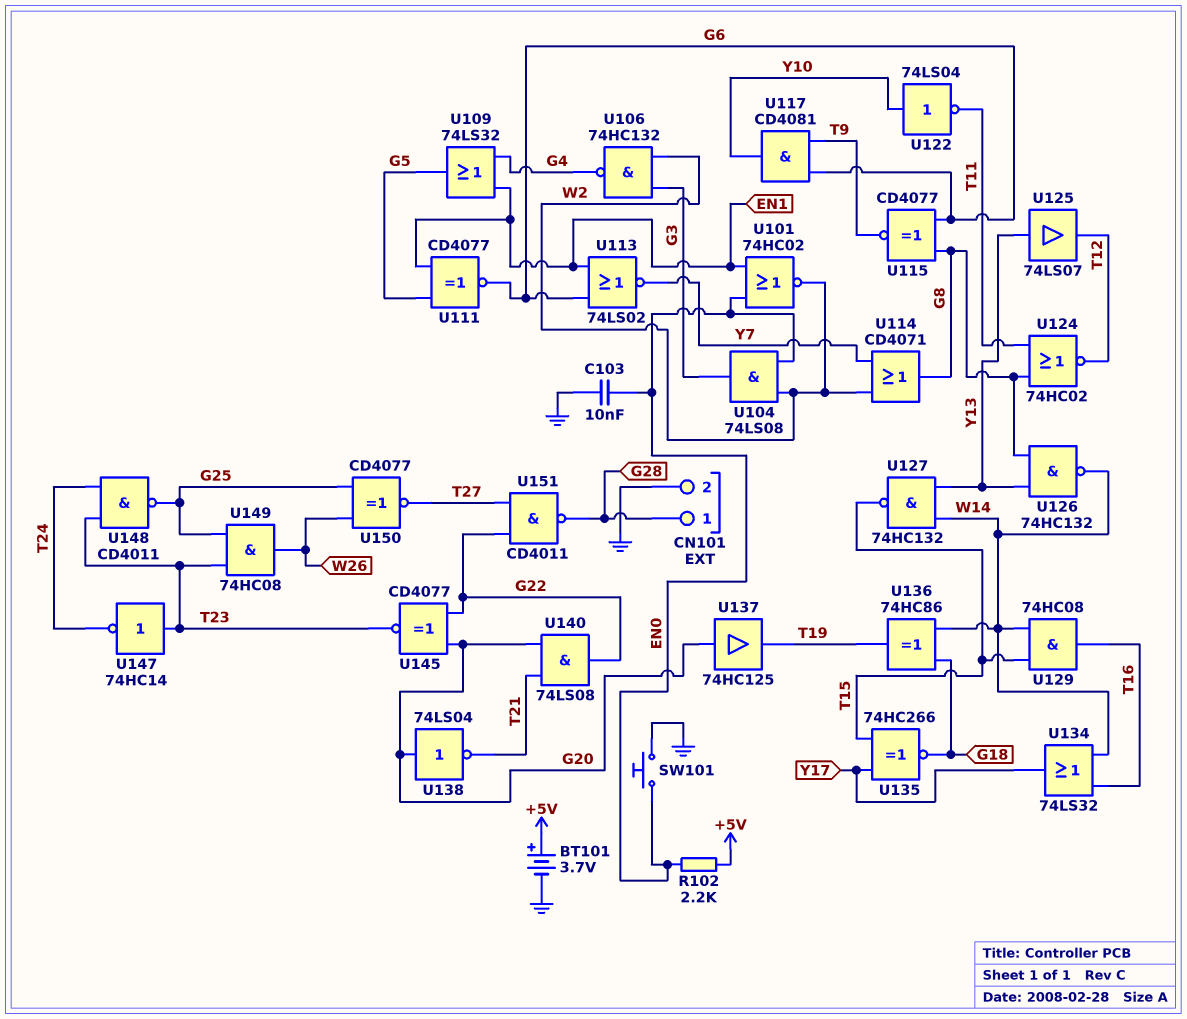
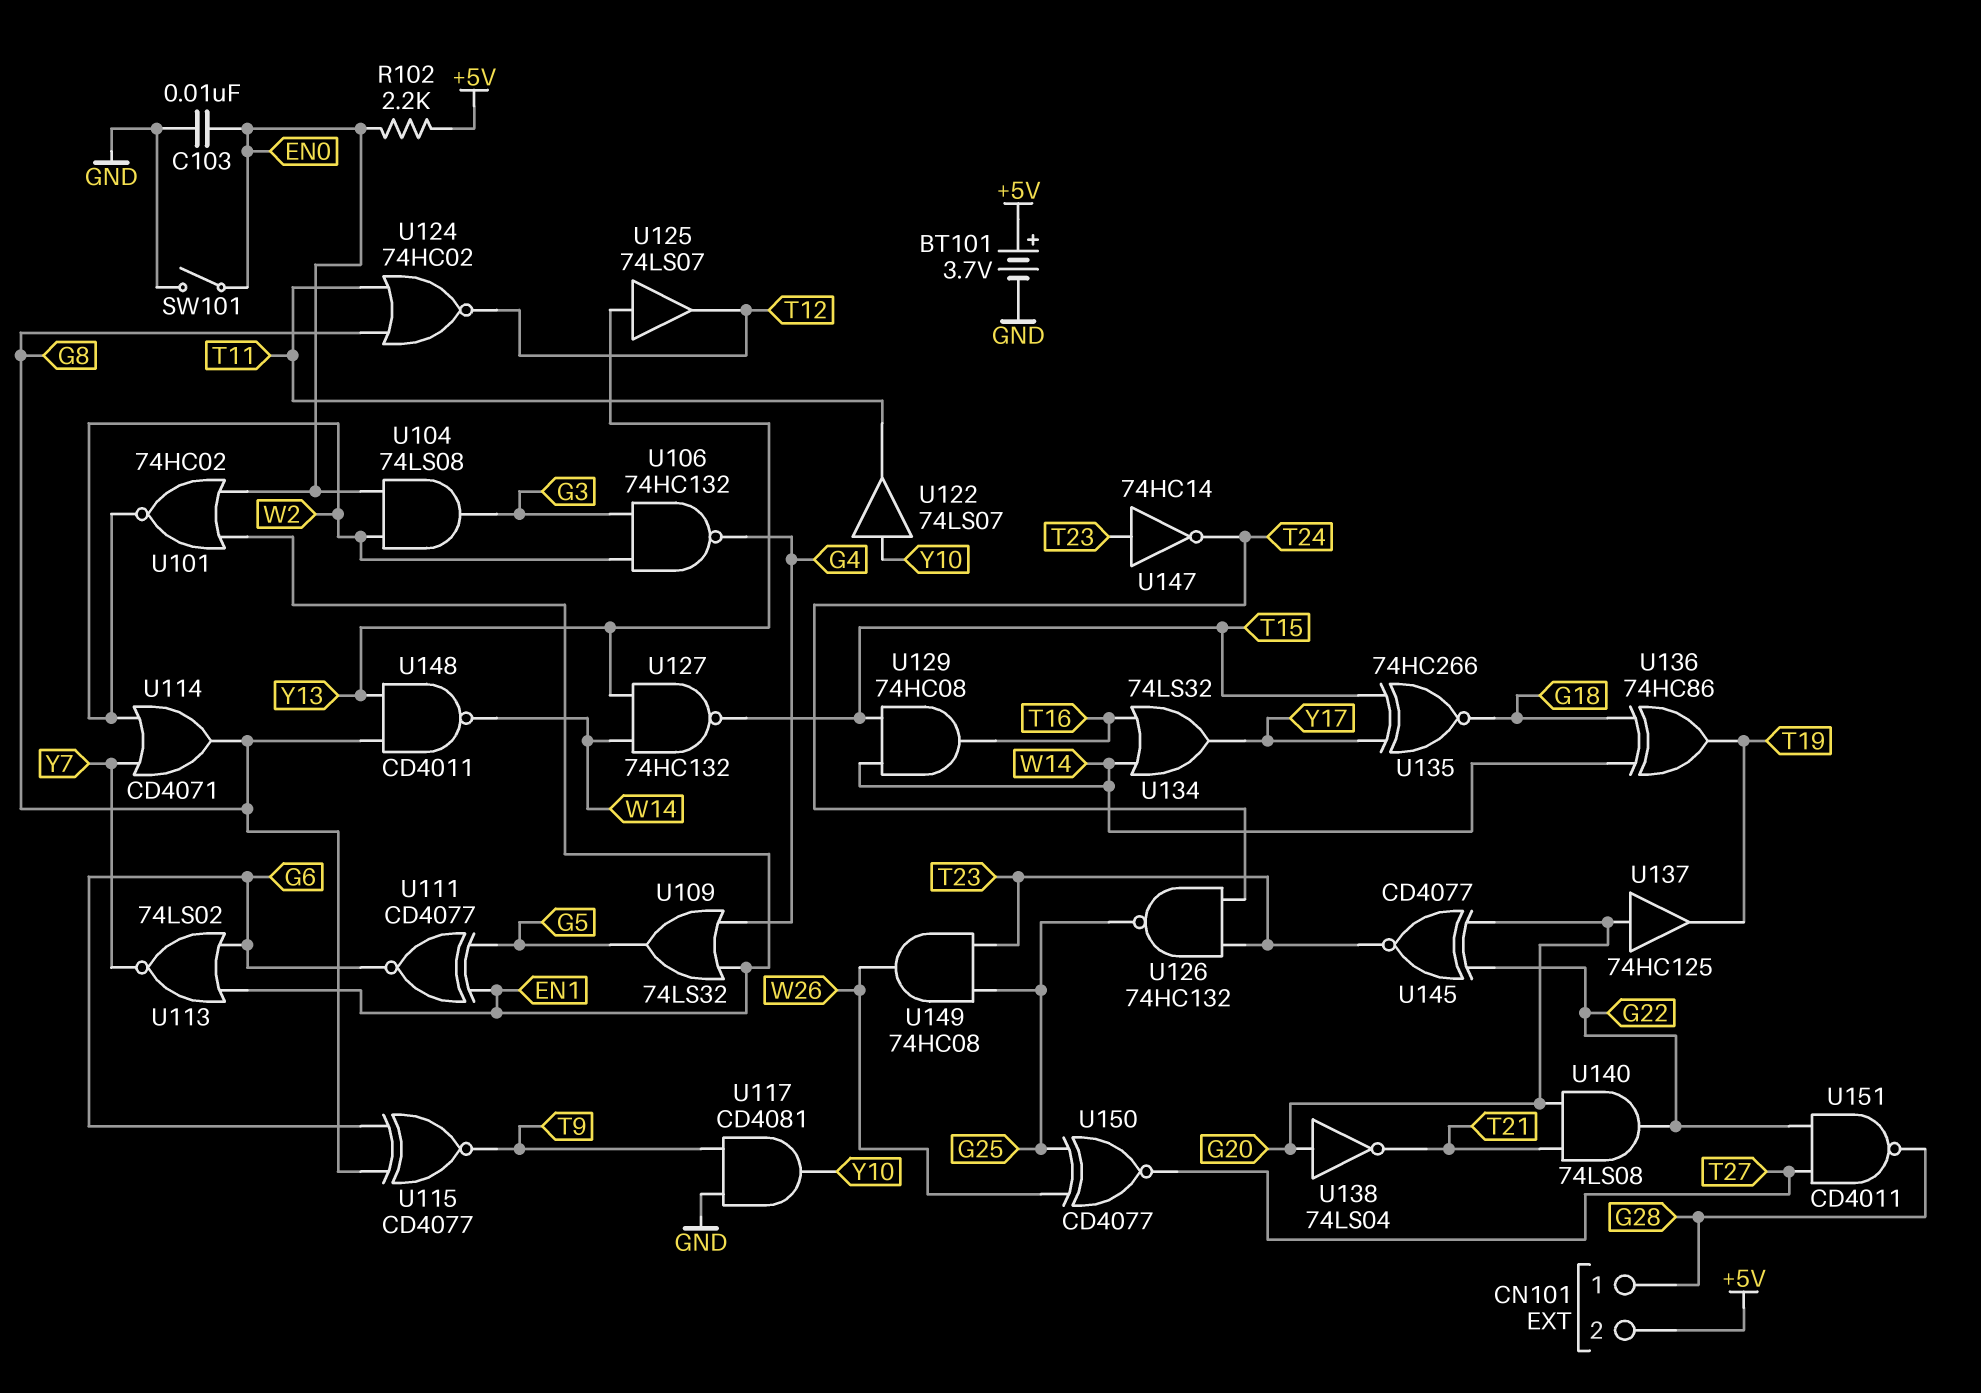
CN101 pin 2: GND -> +5V
SW101: button (EN0, GND) -> switch (EN0, GND)
U117: AND CD4081 (in G6, in T9, out Y10) -> AND CD4081 (in GND, in T9, out Y10)
U122: NOT 74LS04 (in Y10, out T11) -> buffer 74LS07 (in Y10, out T11)
U126: NAND 74HC132 (in G8, in Y13, out W14) -> NAND 74HC132 (in T23, in T24, out G25)
U148: NAND CD4011 (in T23, in T24, out G25) -> NAND CD4011 (in G8, in Y13, out W14)

